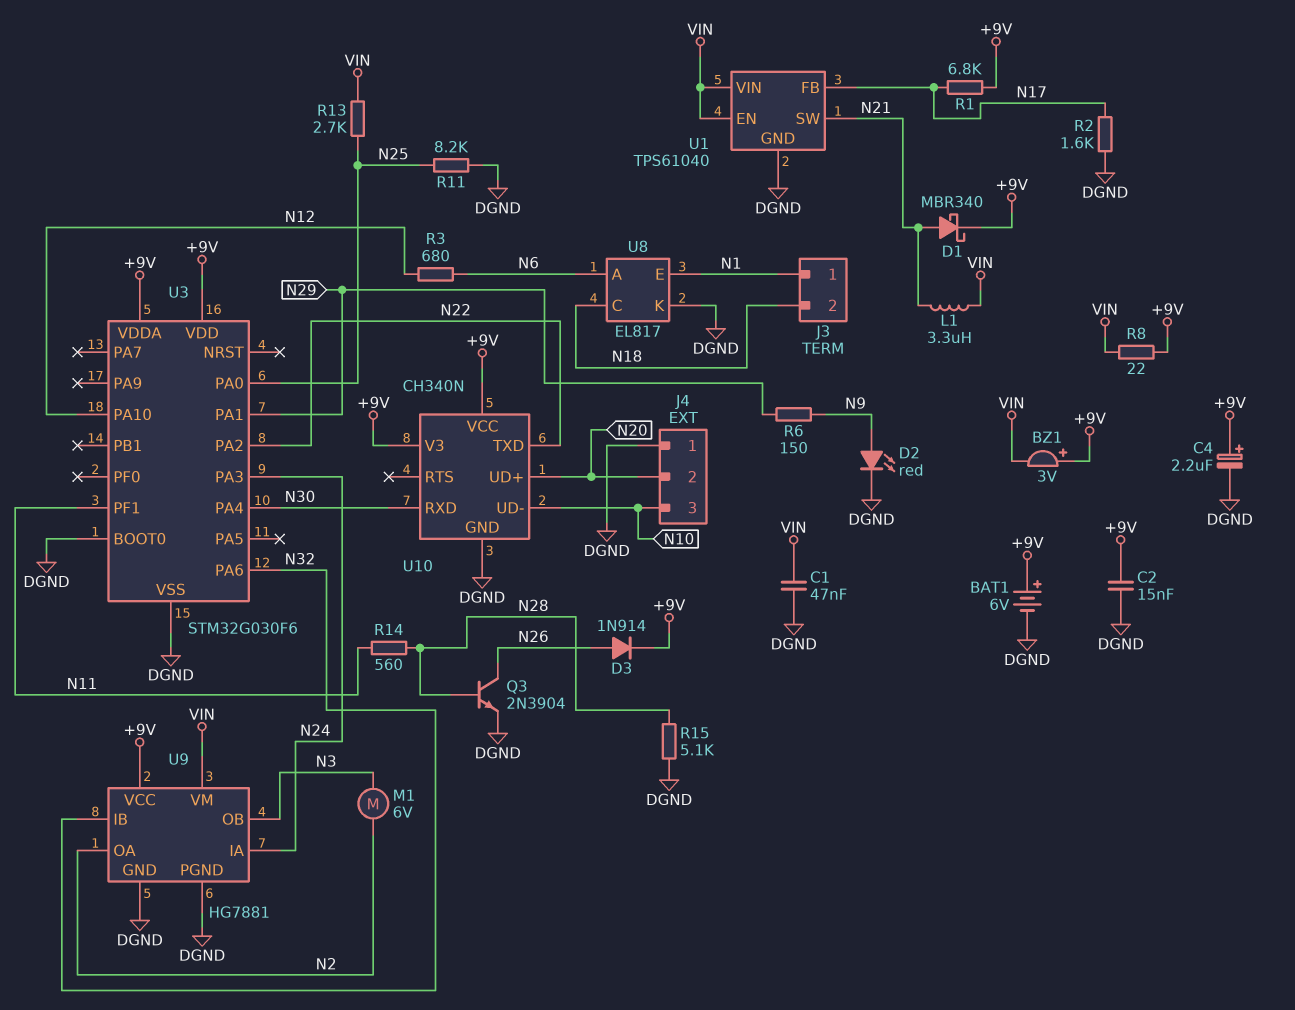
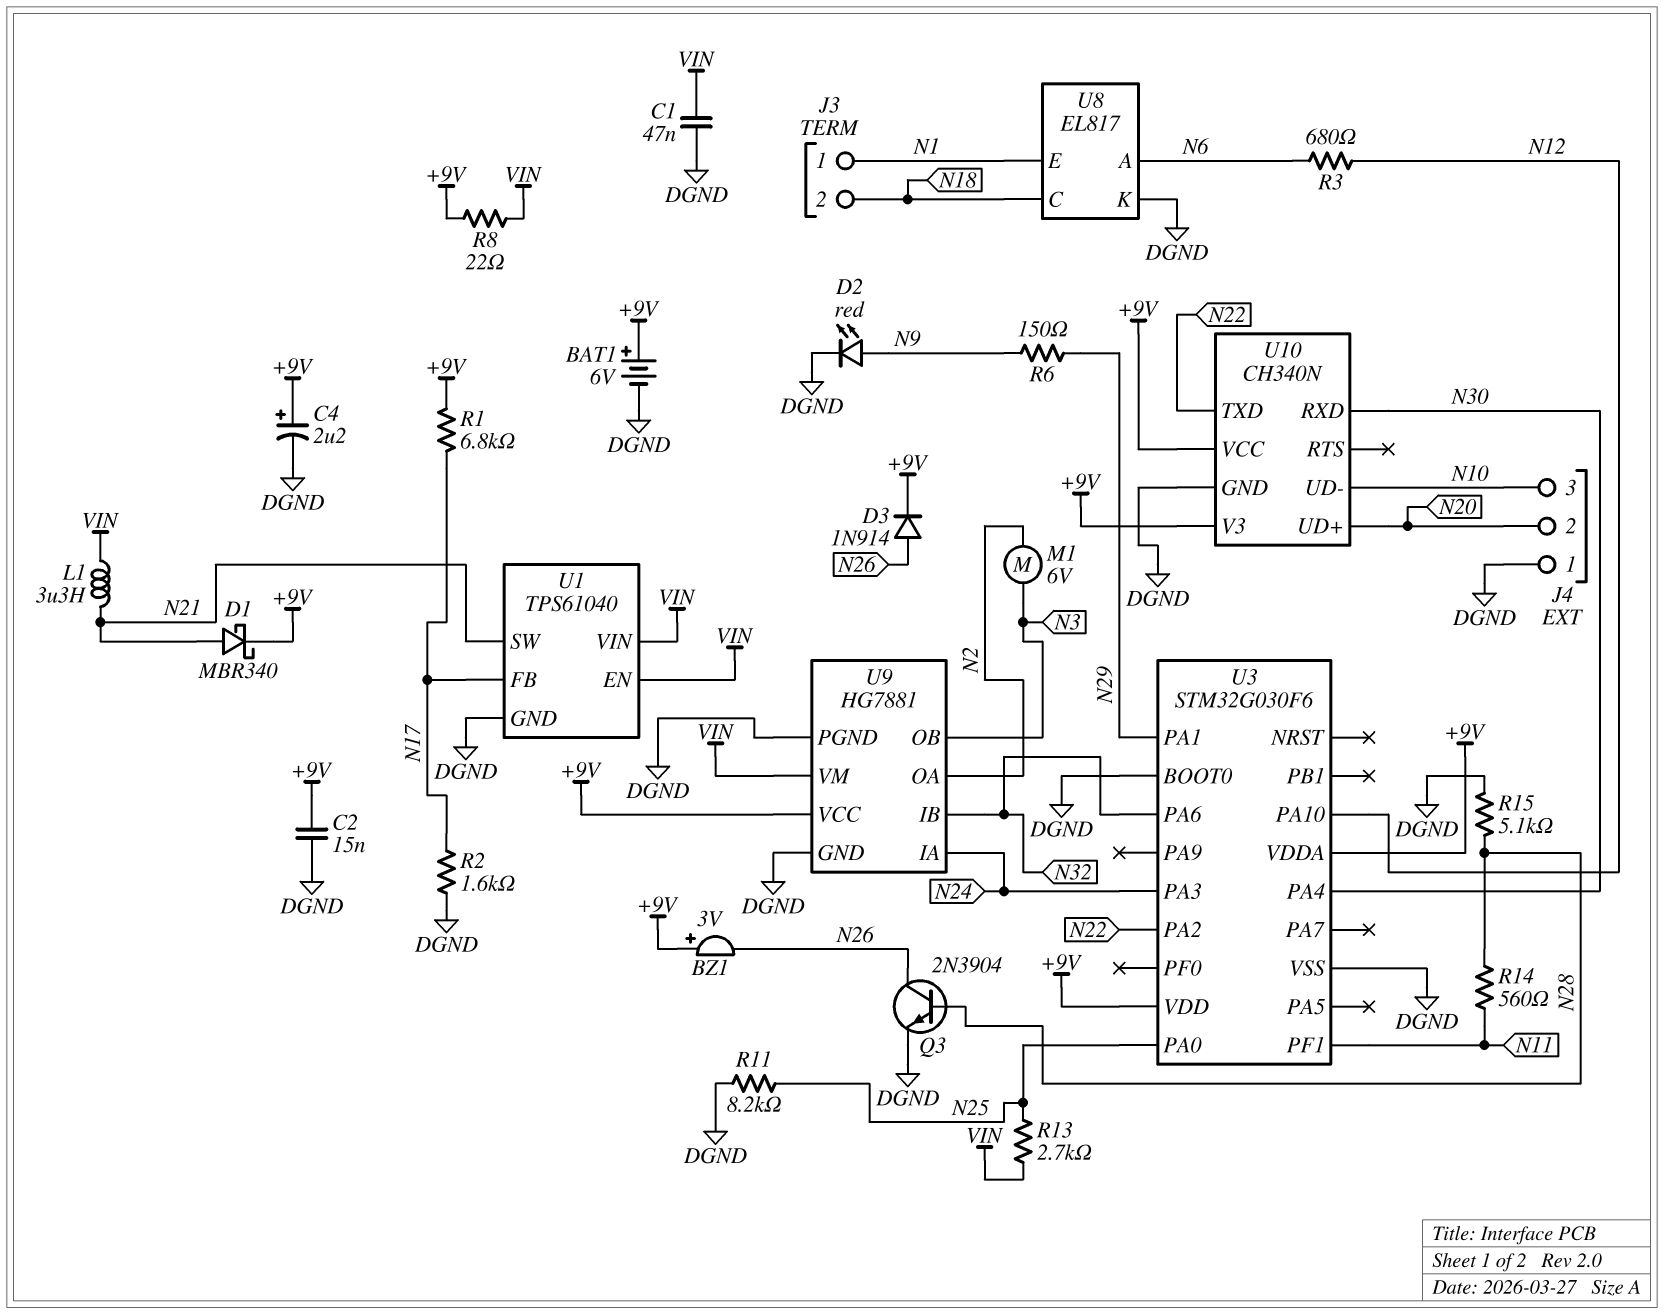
BZ1: buzzer 3V (plus +9V, minus VIN) -> buzzer 3V (plus +9V, minus N26)

